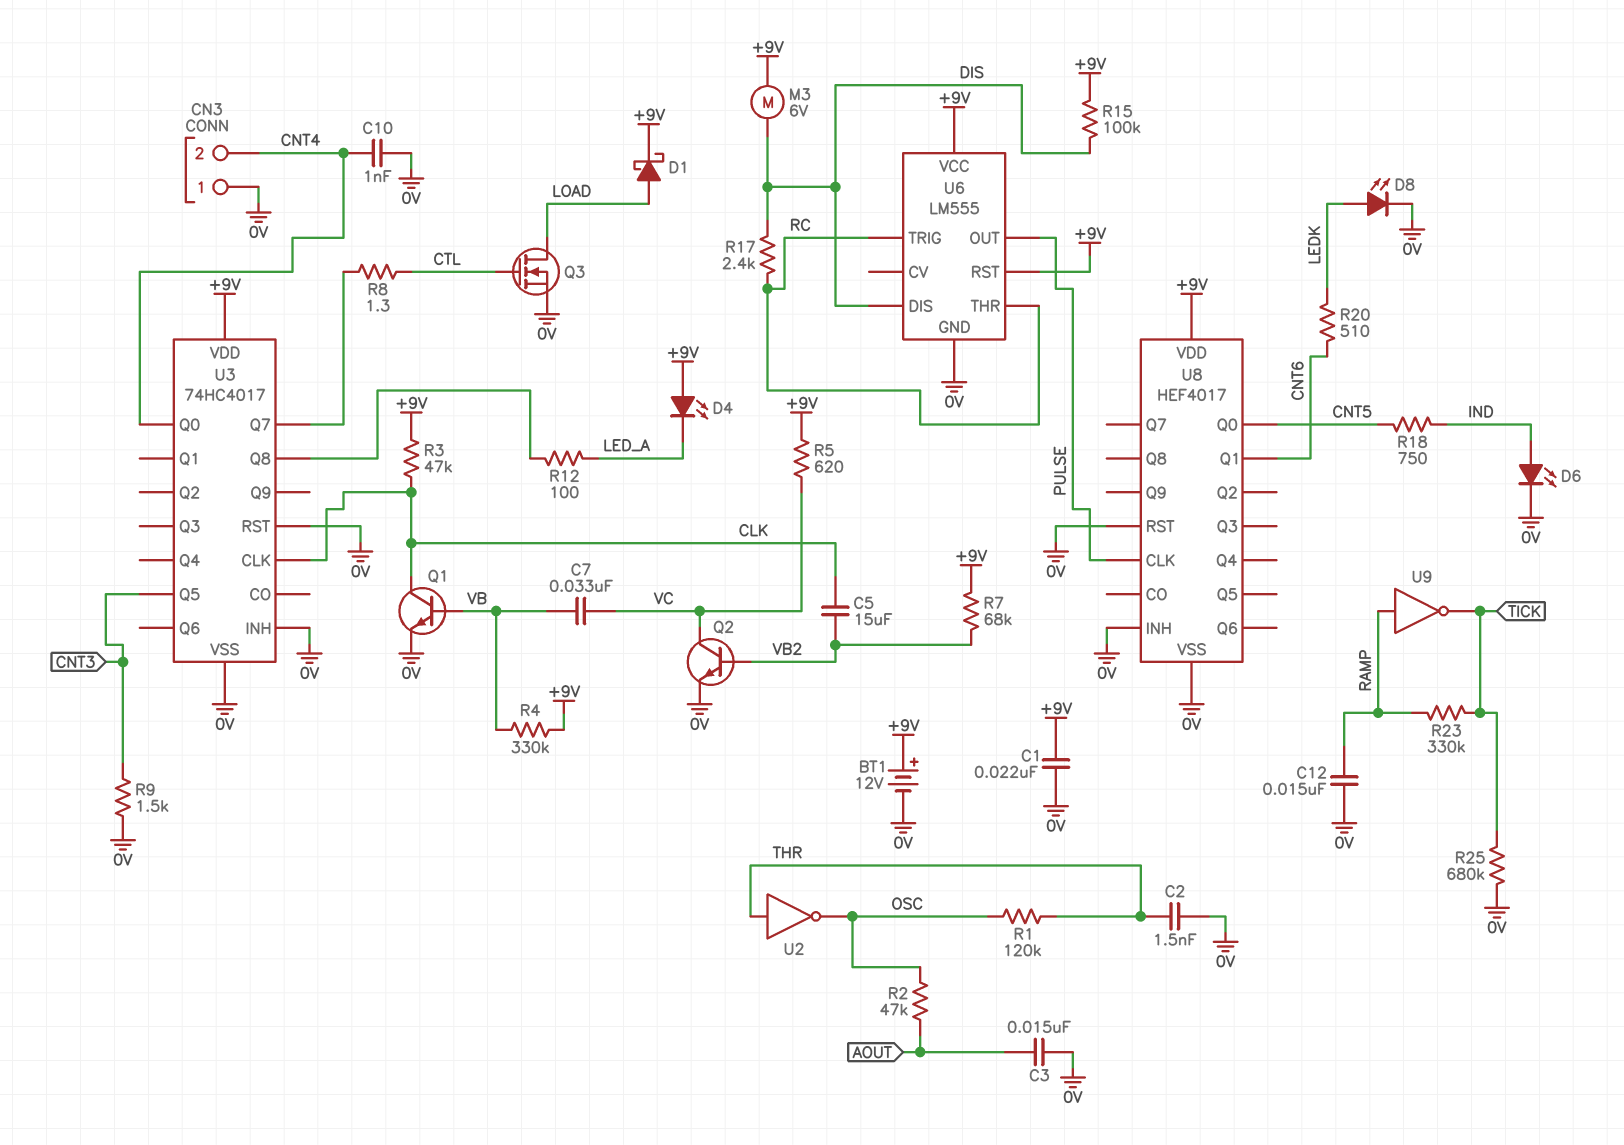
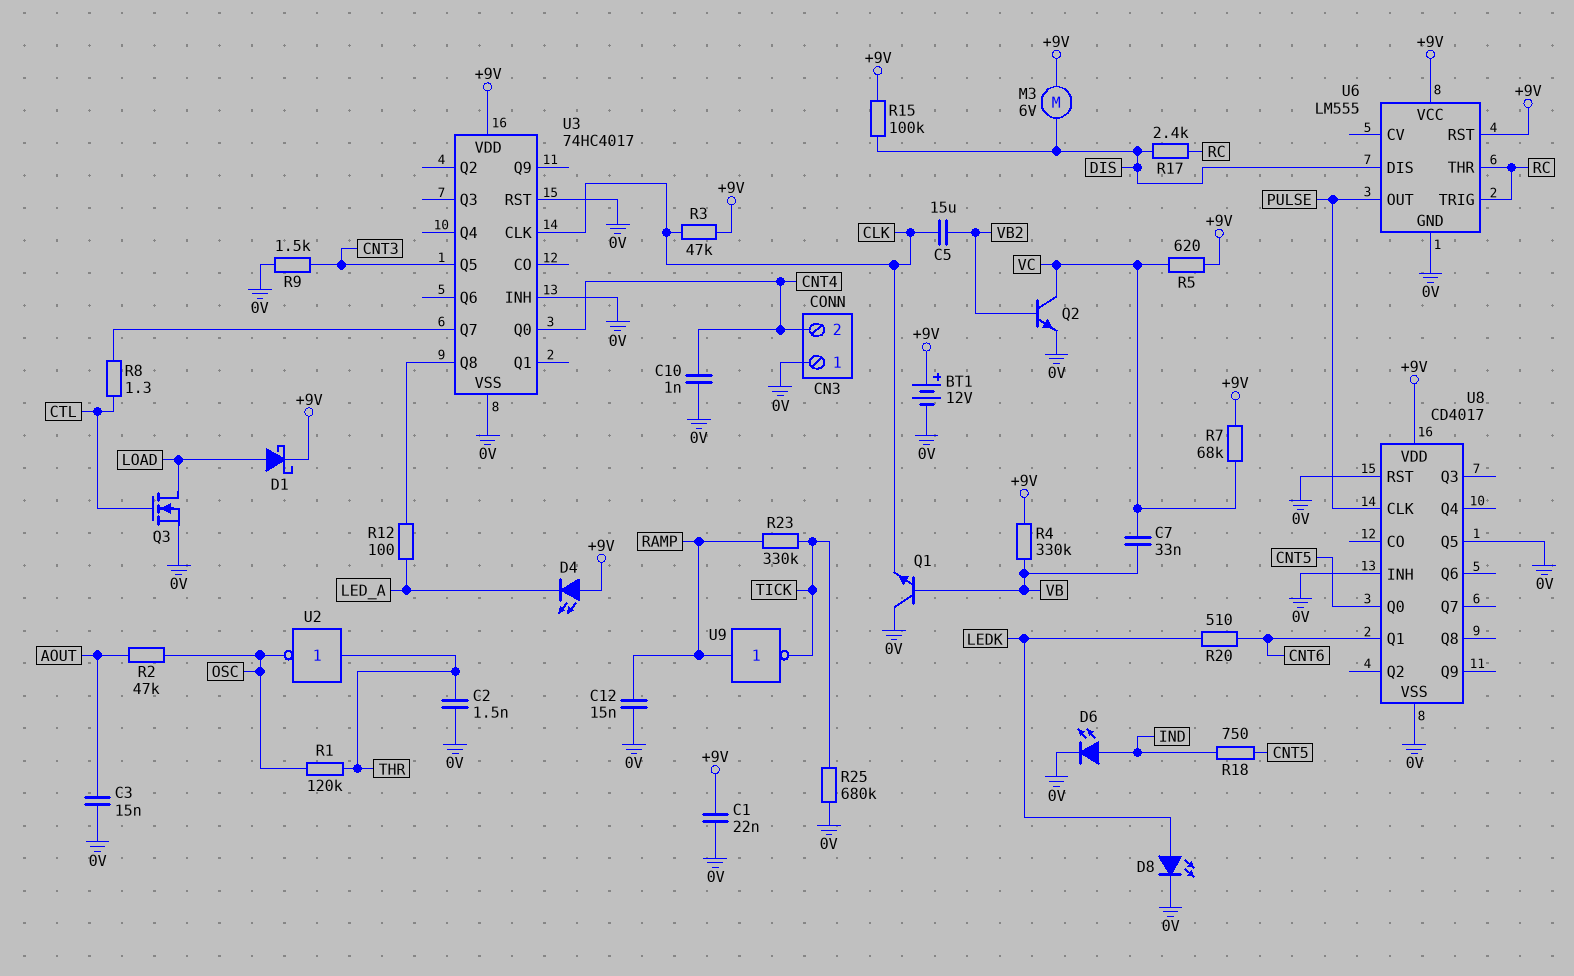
Q1: NPN (B VB, C CLK, E 0V) -> NPN (B VB, C 0V, E CLK)
R7: 68k (+9V, VB2) -> 68k (+9V, VC)
U8: HEF4017 -> CD4017
U8 pin Q5: none -> 0V

